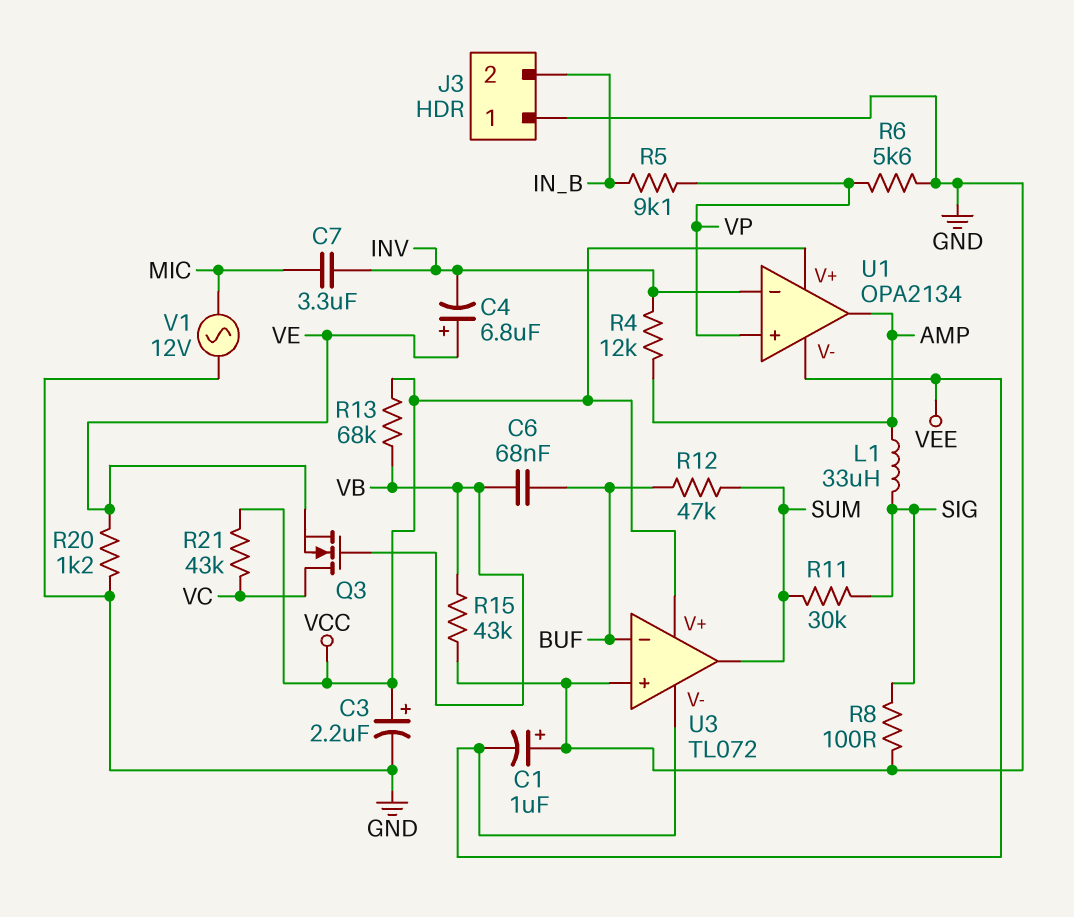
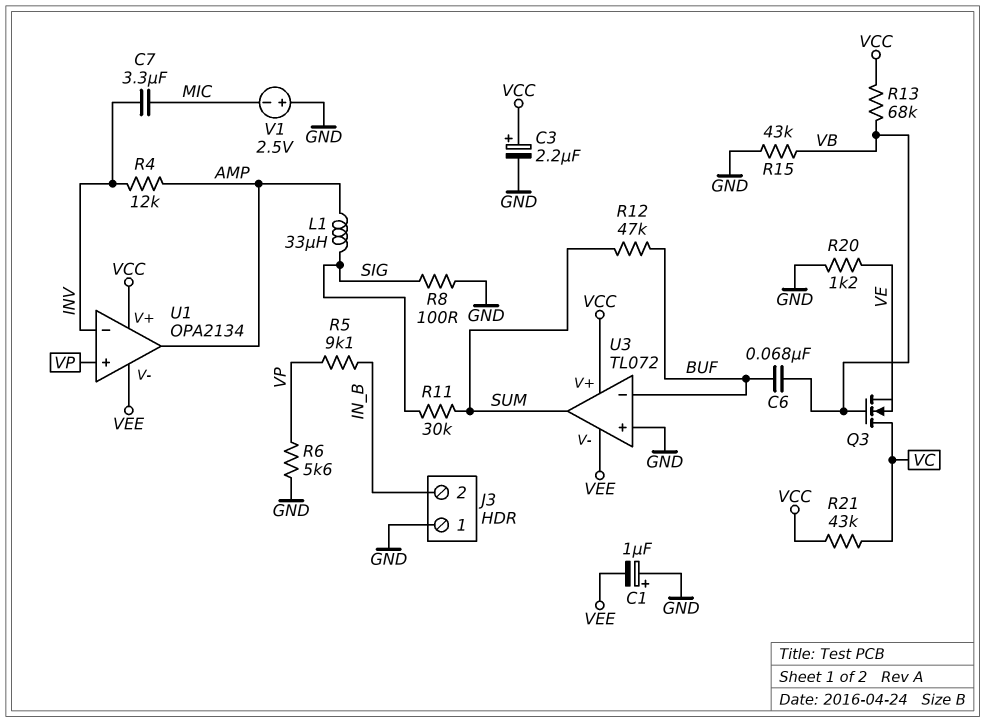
C4: 6.8uF (plus VE, minus INV) -> none
V1: AC 12V (GND, MIC) -> 2.5V (plus GND, minus MIC)

